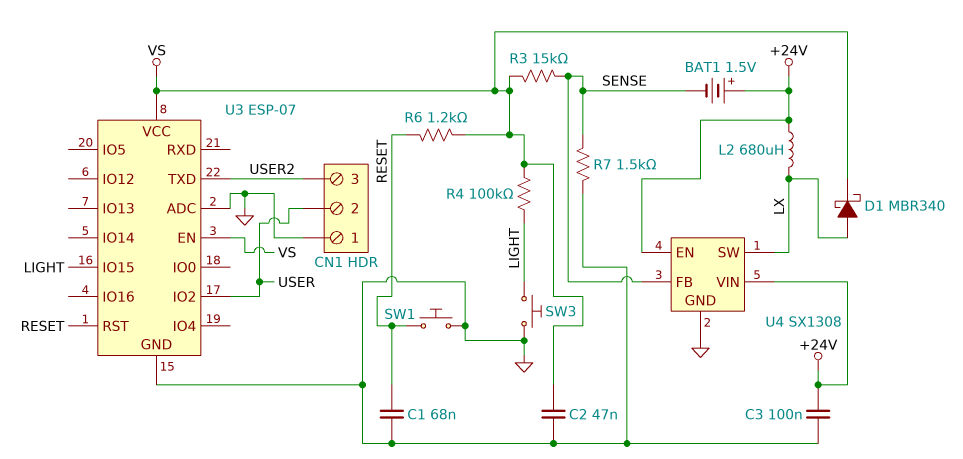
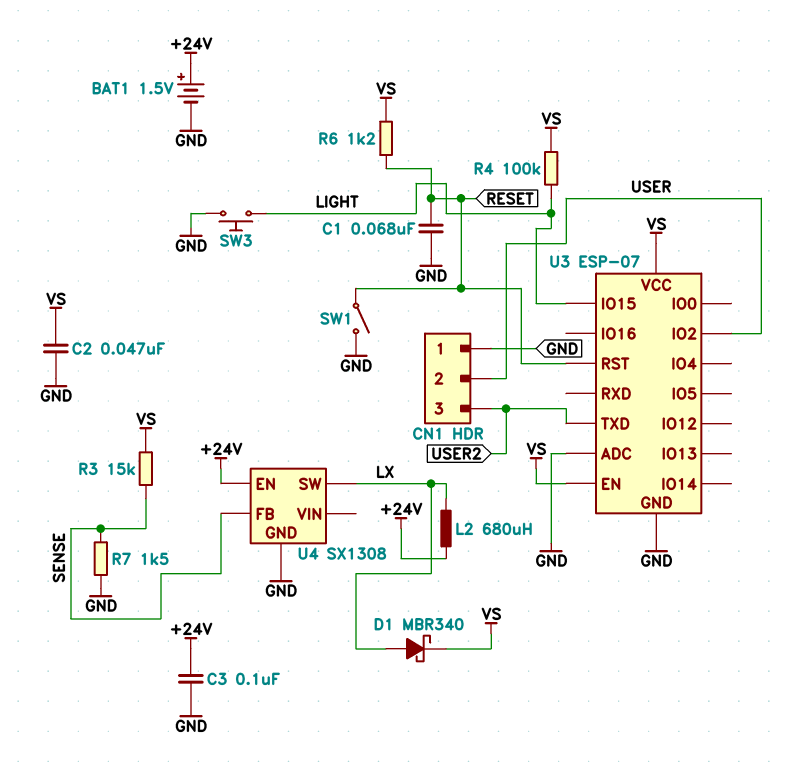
BAT1: 1.5V (plus +24V, minus SENSE) -> 1.5V (plus +24V, minus GND)
SW1: button (GND, RESET) -> switch (GND, RESET)
U4 pin VIN: +24V -> none

